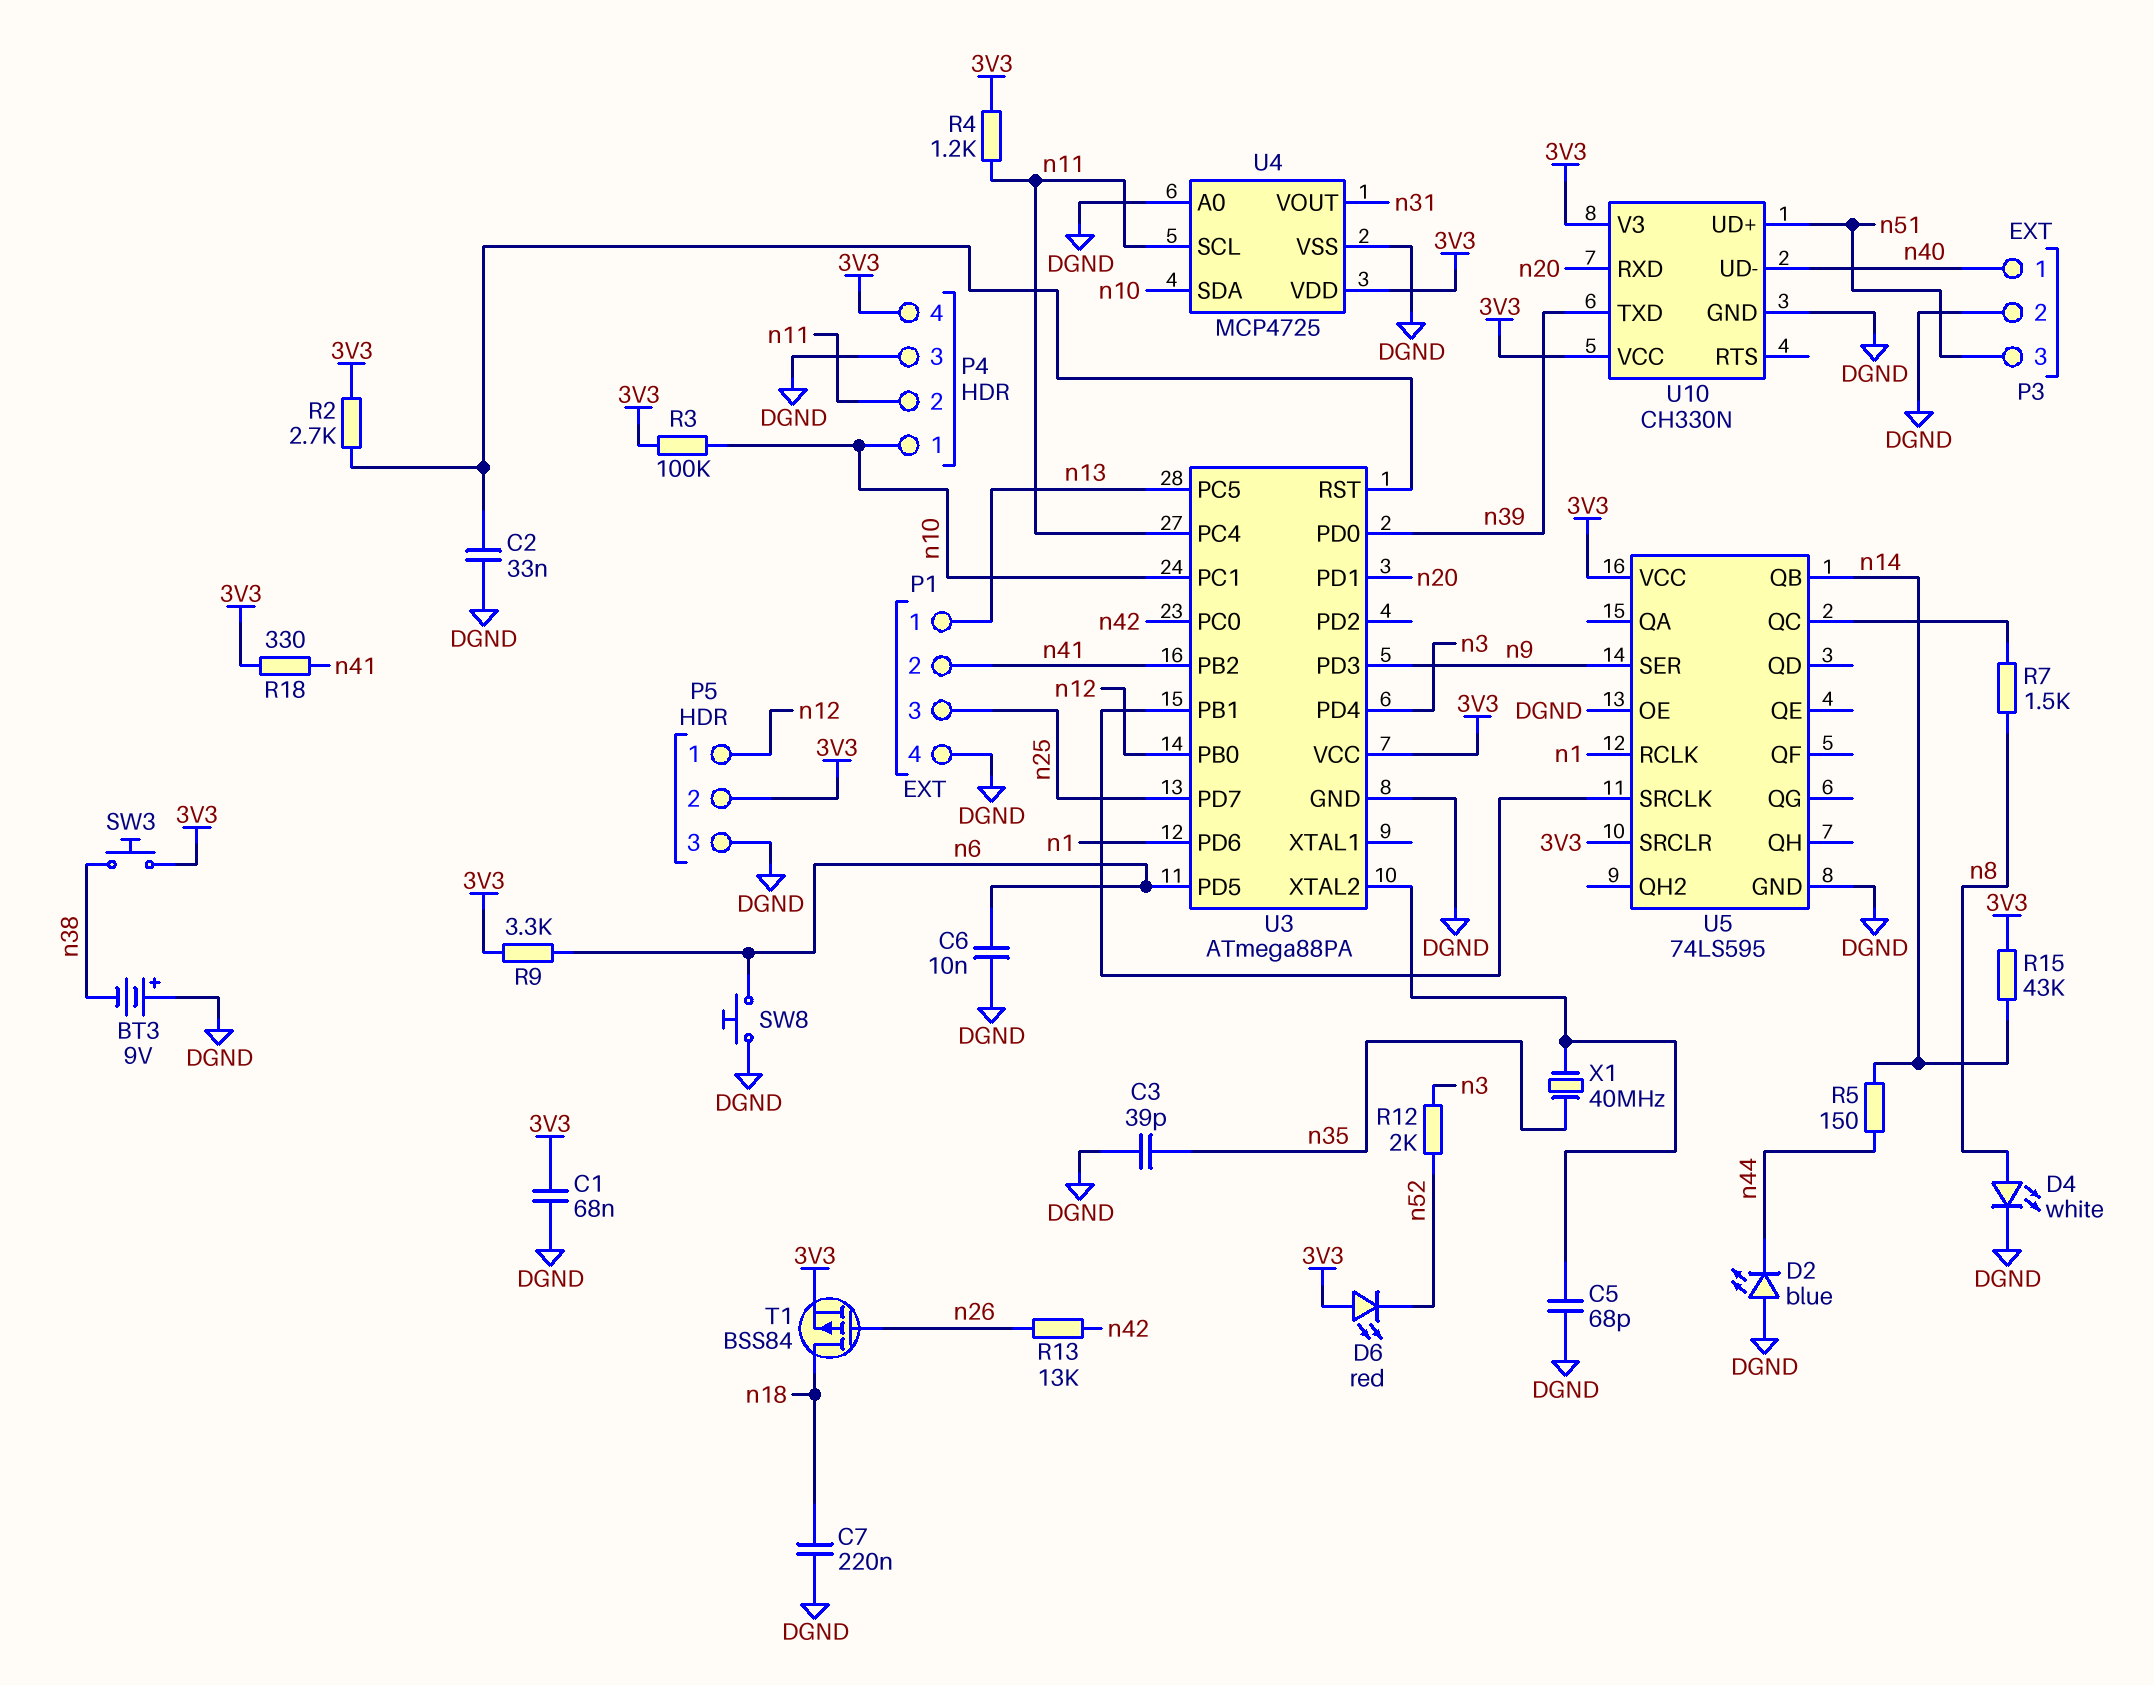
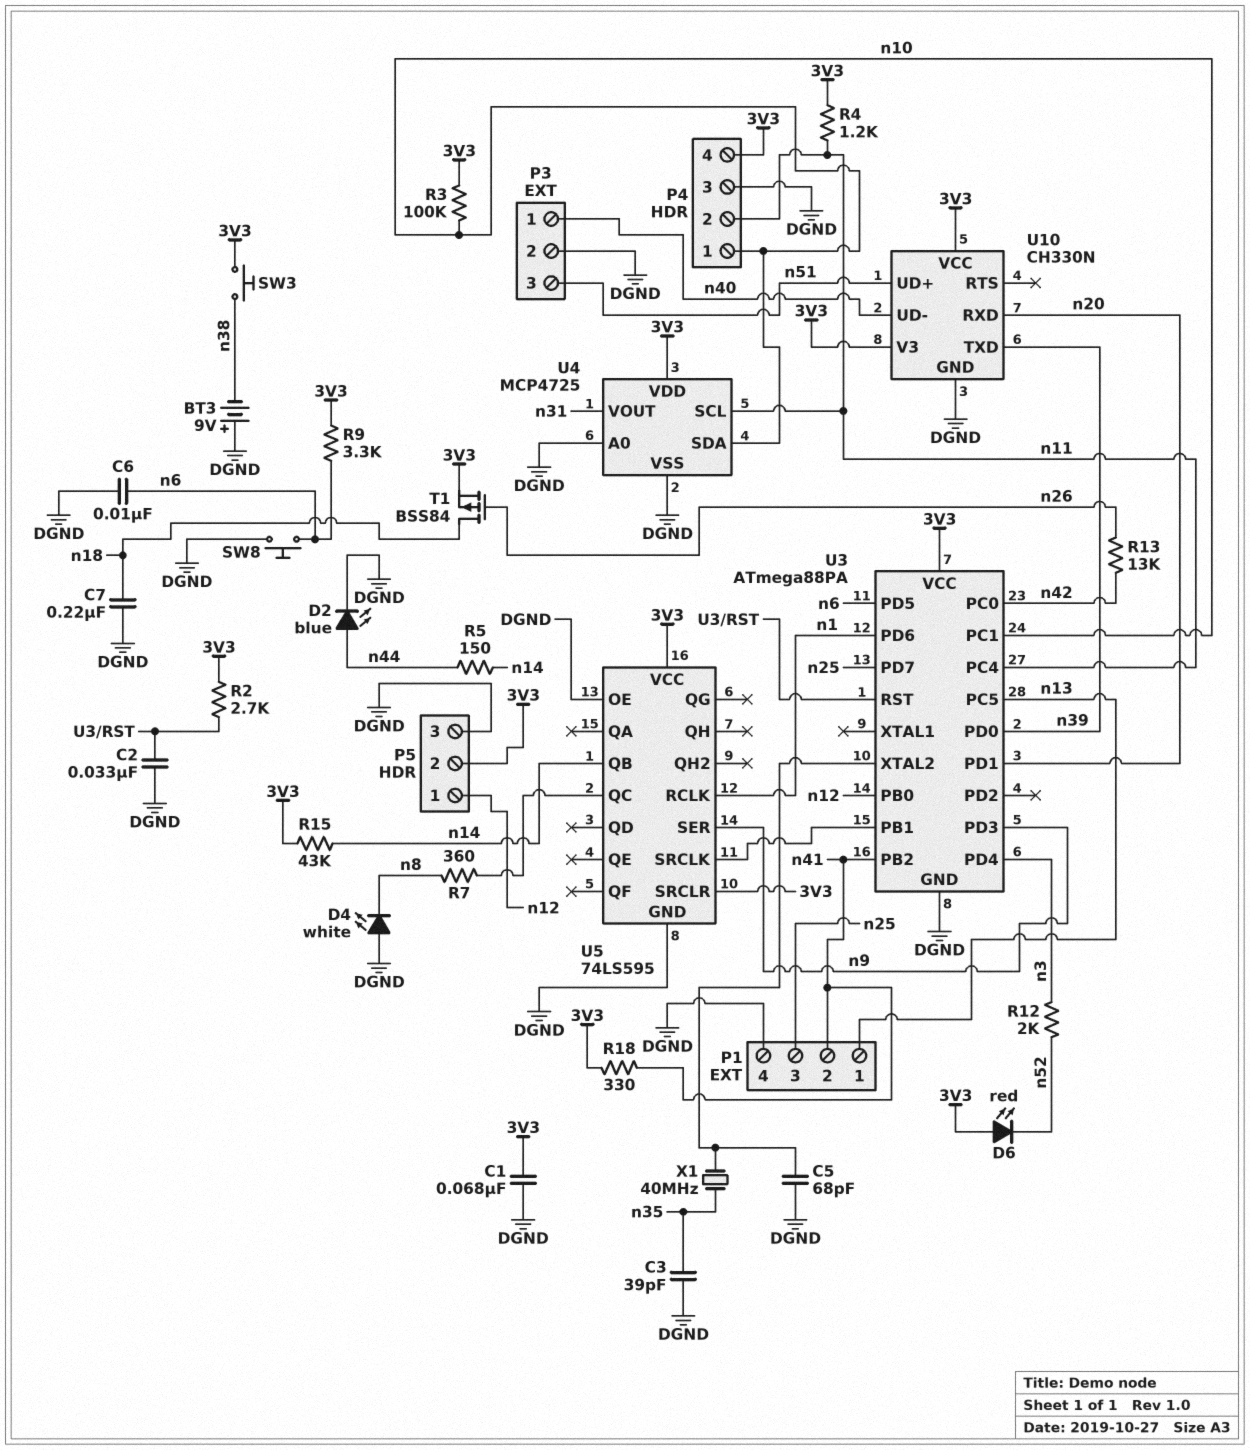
D2: LED blue (A DGND, K n44) -> LED blue (A n44, K DGND)
D4: LED white (A n8, K DGND) -> LED white (A DGND, K n8)
R7: 1.5k (U5/QC, n8) -> 360 (U5/QC, n8)

